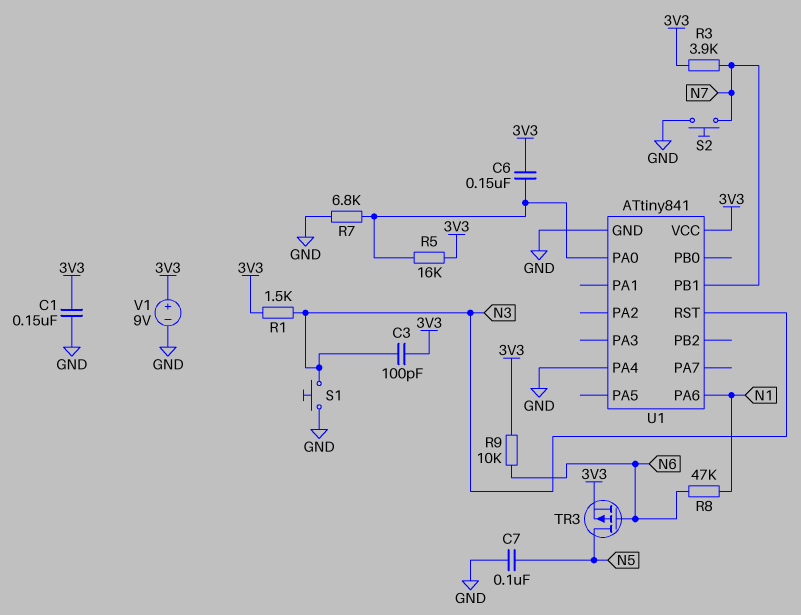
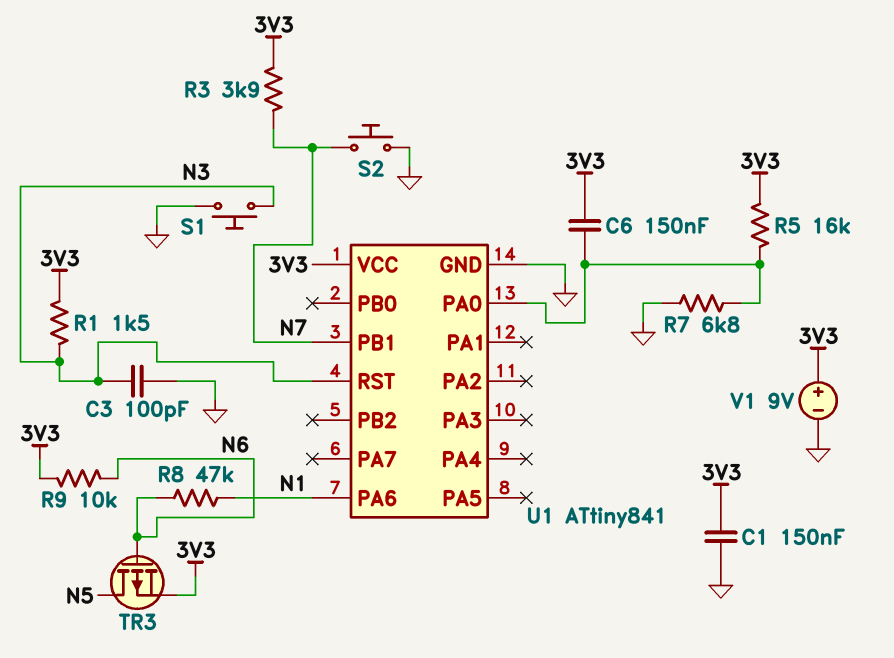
C3: 100pF (3V3, N3) -> 100pF (GND, N3)
C7: 100nF (GND, N5) -> none
U1 pin PA4: GND -> none

